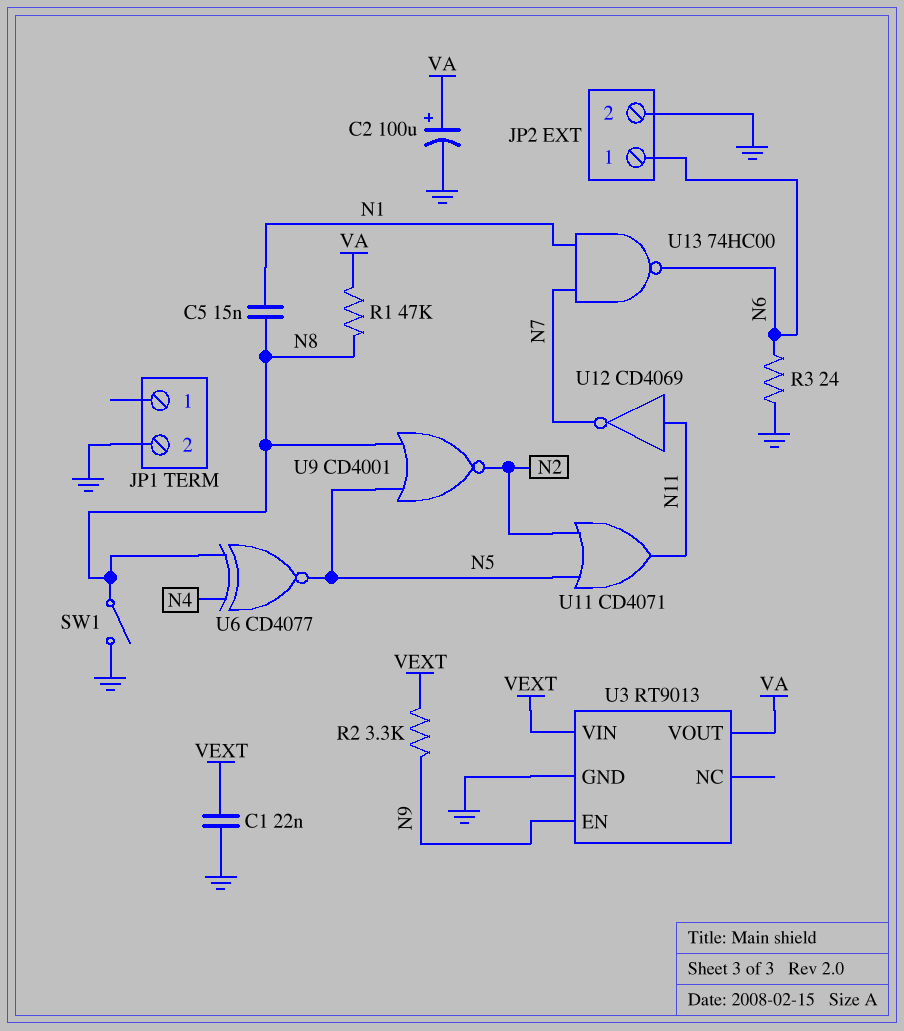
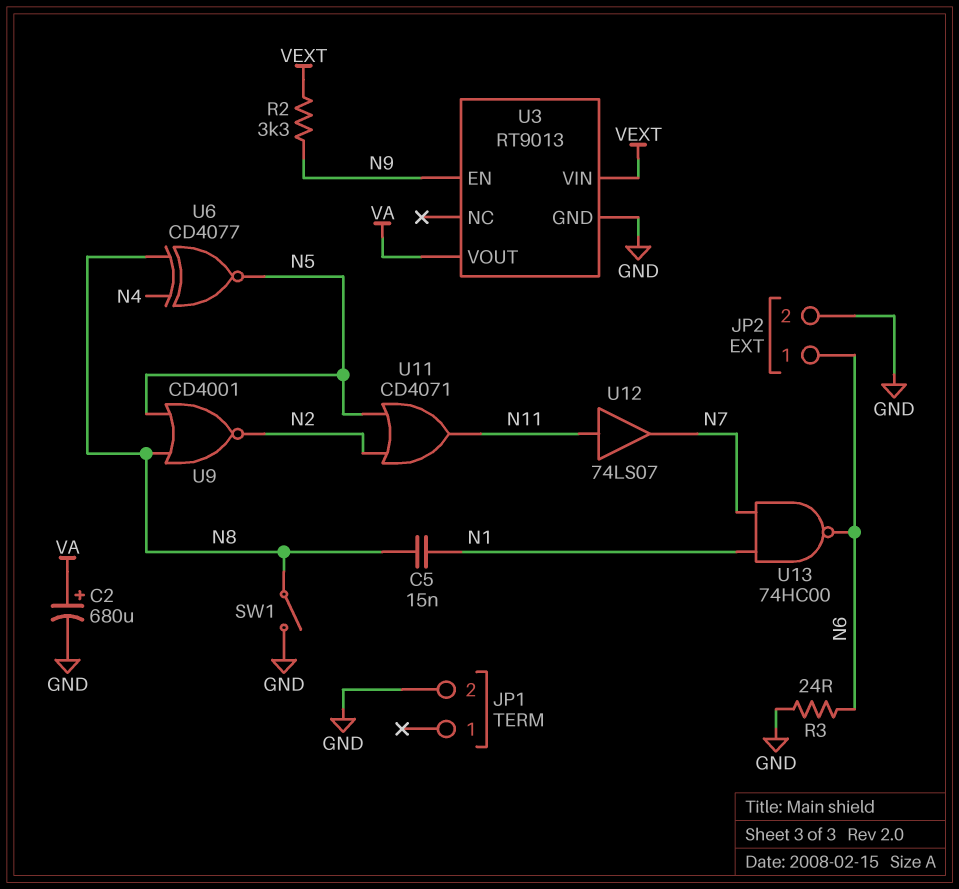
C1: 22nF (GND, VEXT) -> none
C2: 100uF (plus VA, minus GND) -> 680uF (plus VA, minus GND)
R1: 47k (N8, VA) -> none
U12: NOT CD4069 (in N11, out N7) -> buffer 74LS07 (in N11, out N7)

